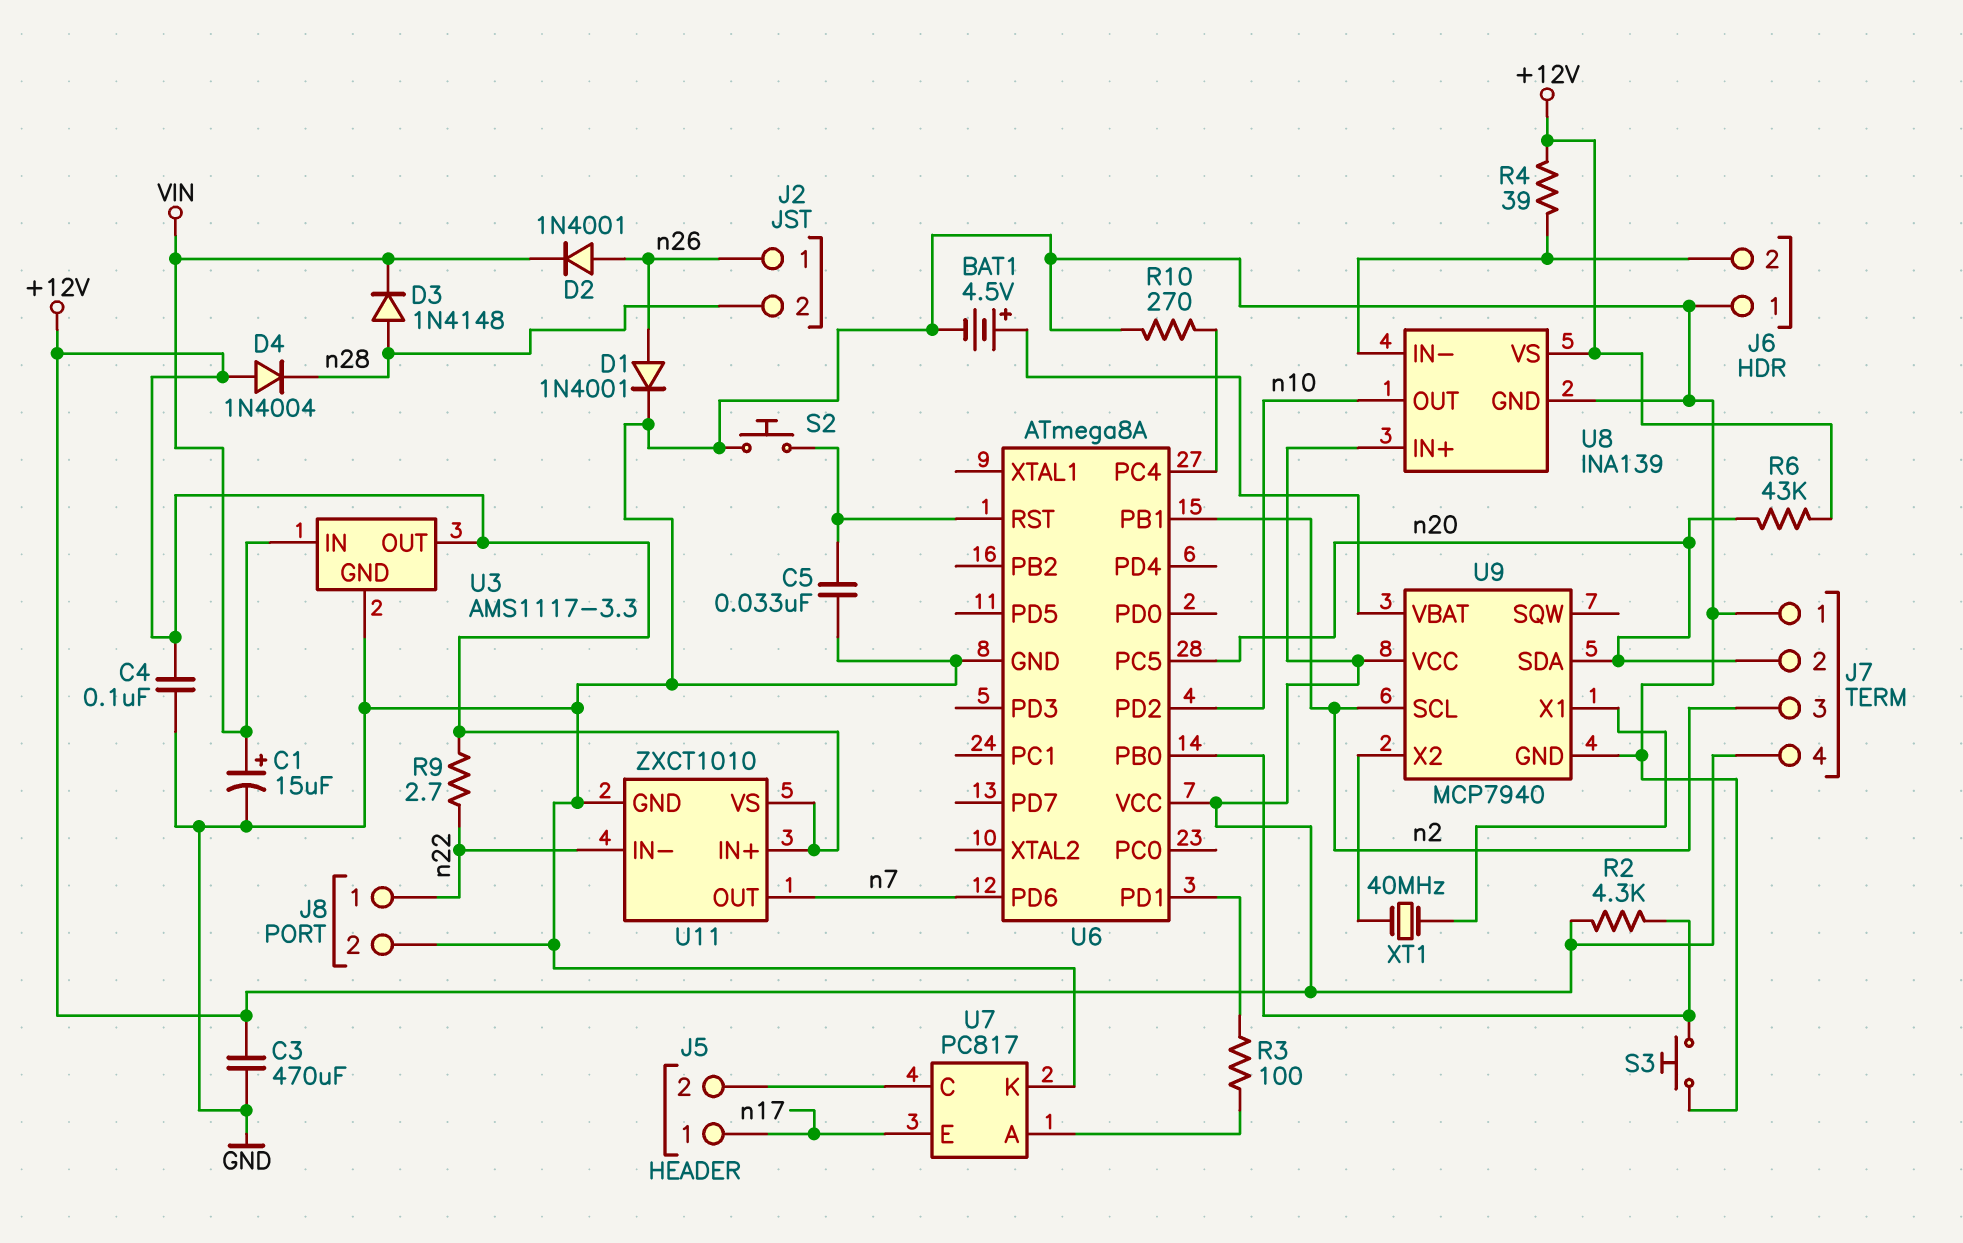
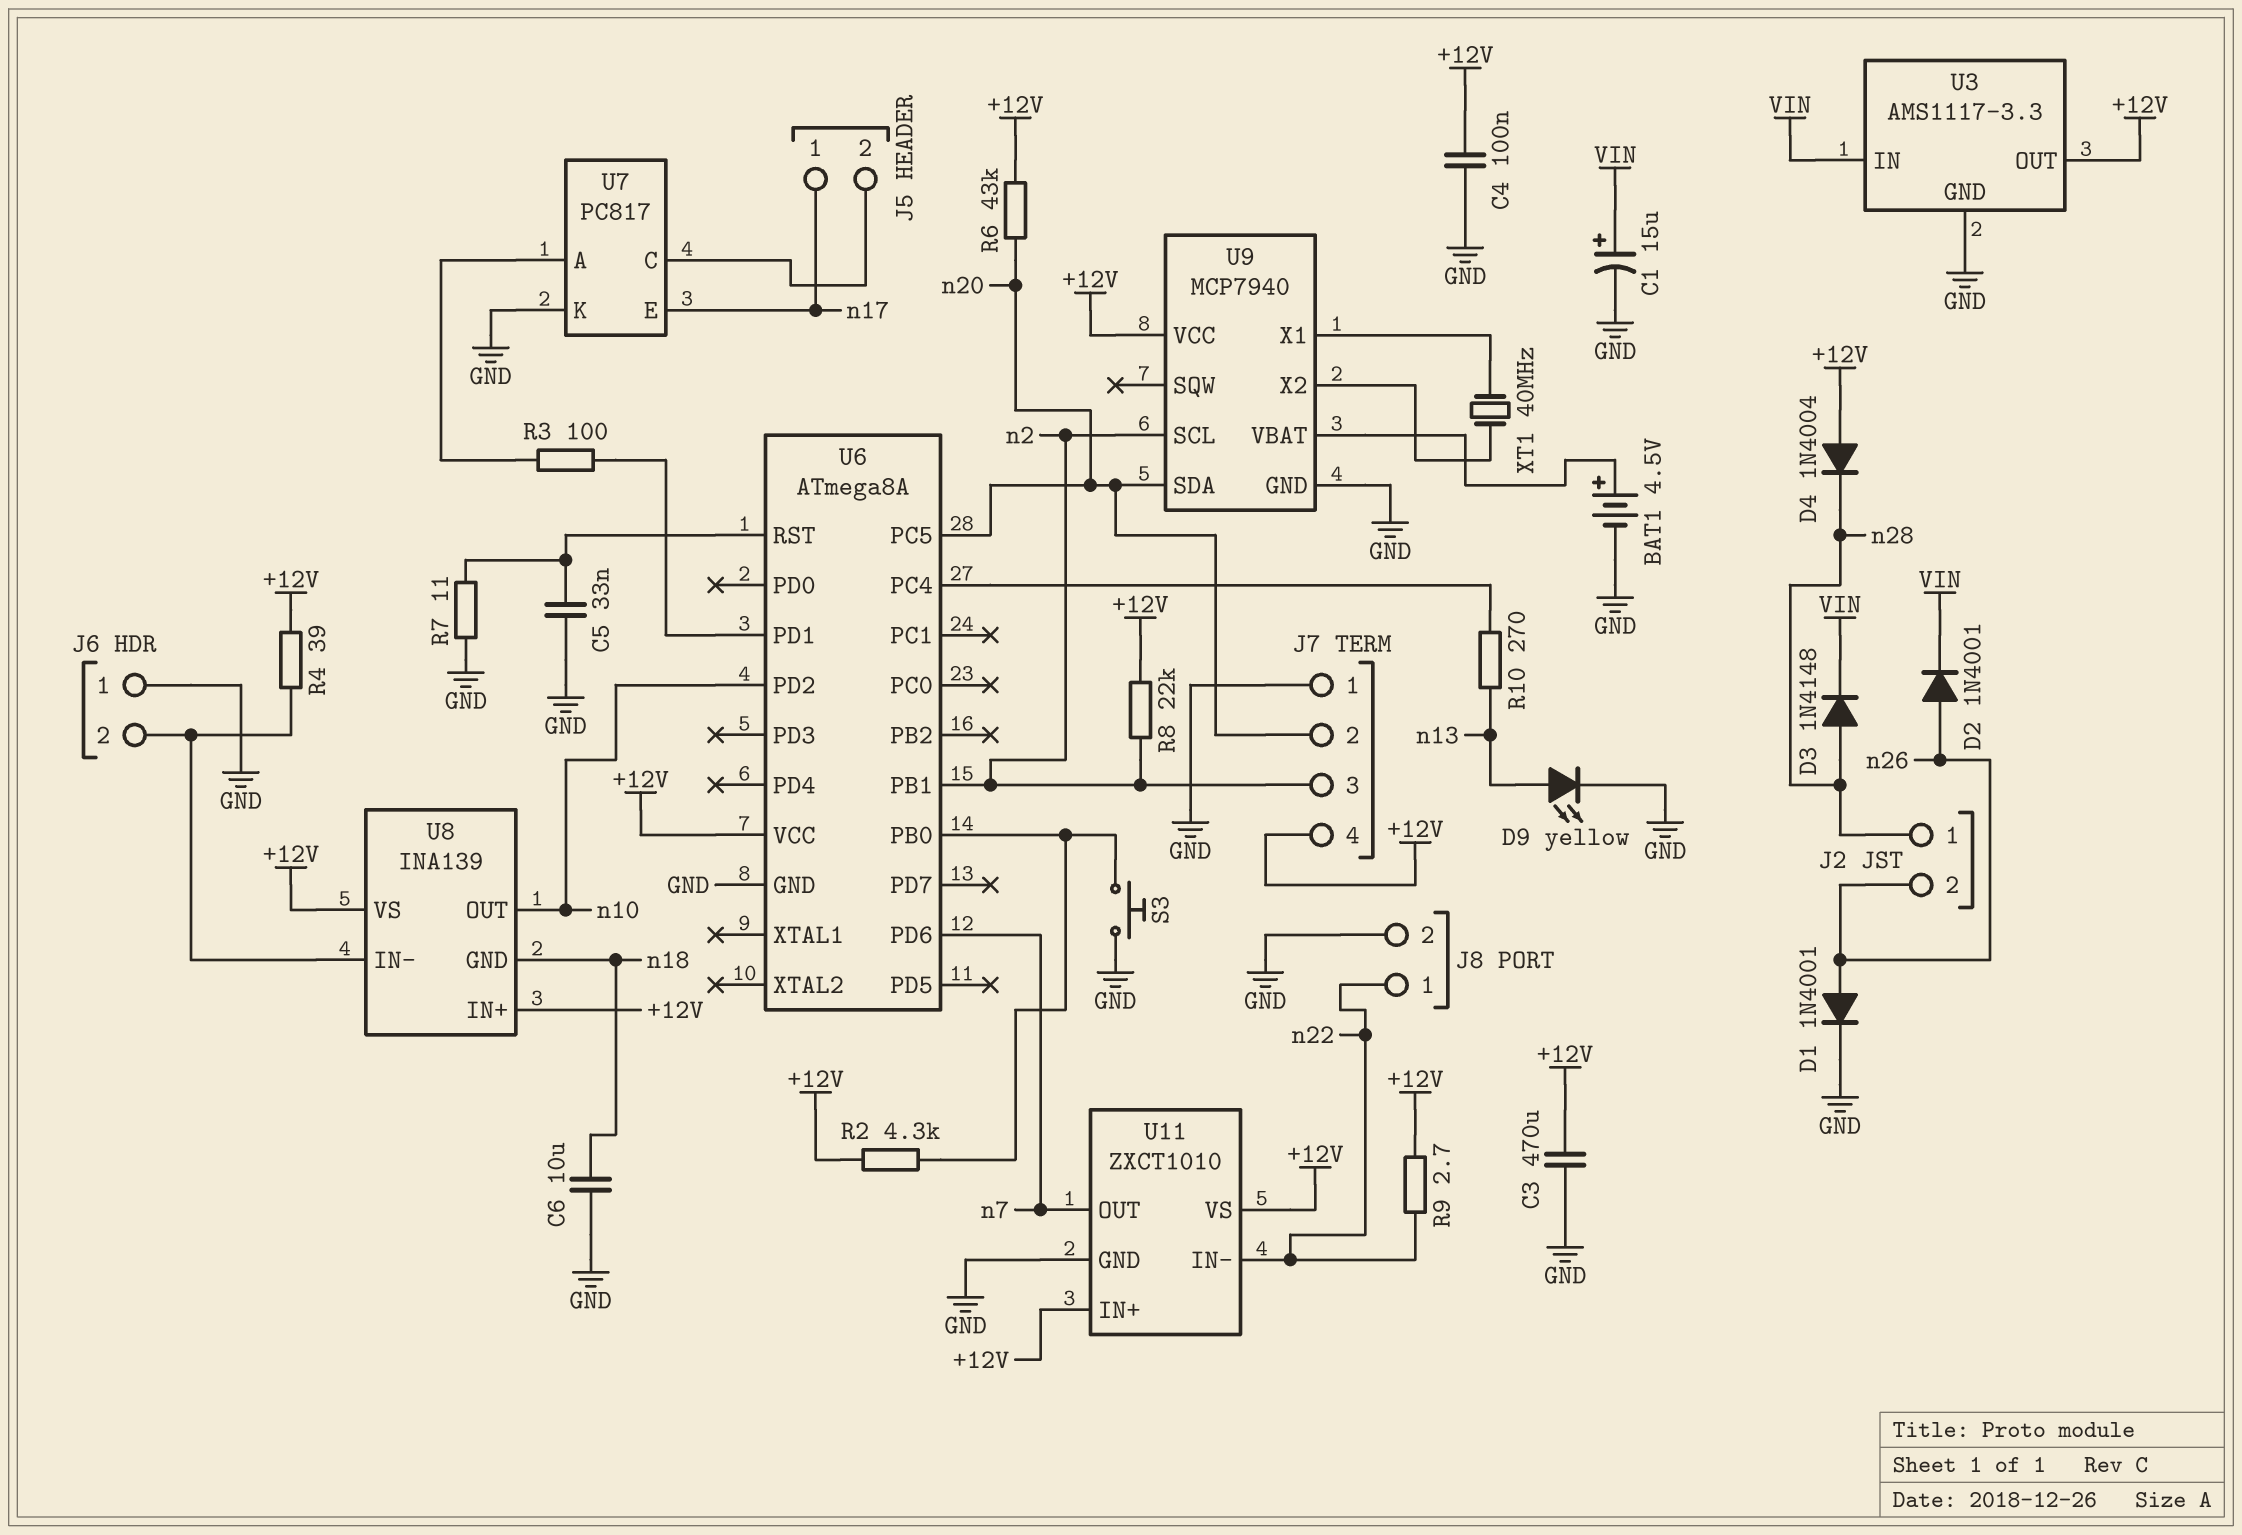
C6: none -> 10uF (GND, n18)
D9: none -> LED yellow (A n13, K GND)
J2 pin 1: n26 -> n28
J2 pin 2: n28 -> n26
R7: none -> 11 (GND, U6/RST)
R8: none -> 22k (+12V, n2)
R10: 270 (GND, U6/PC4) -> 270 (U6/PC4, n13)
S2: button (GND, U6/RST) -> none
U8 pin GND: GND -> n18

